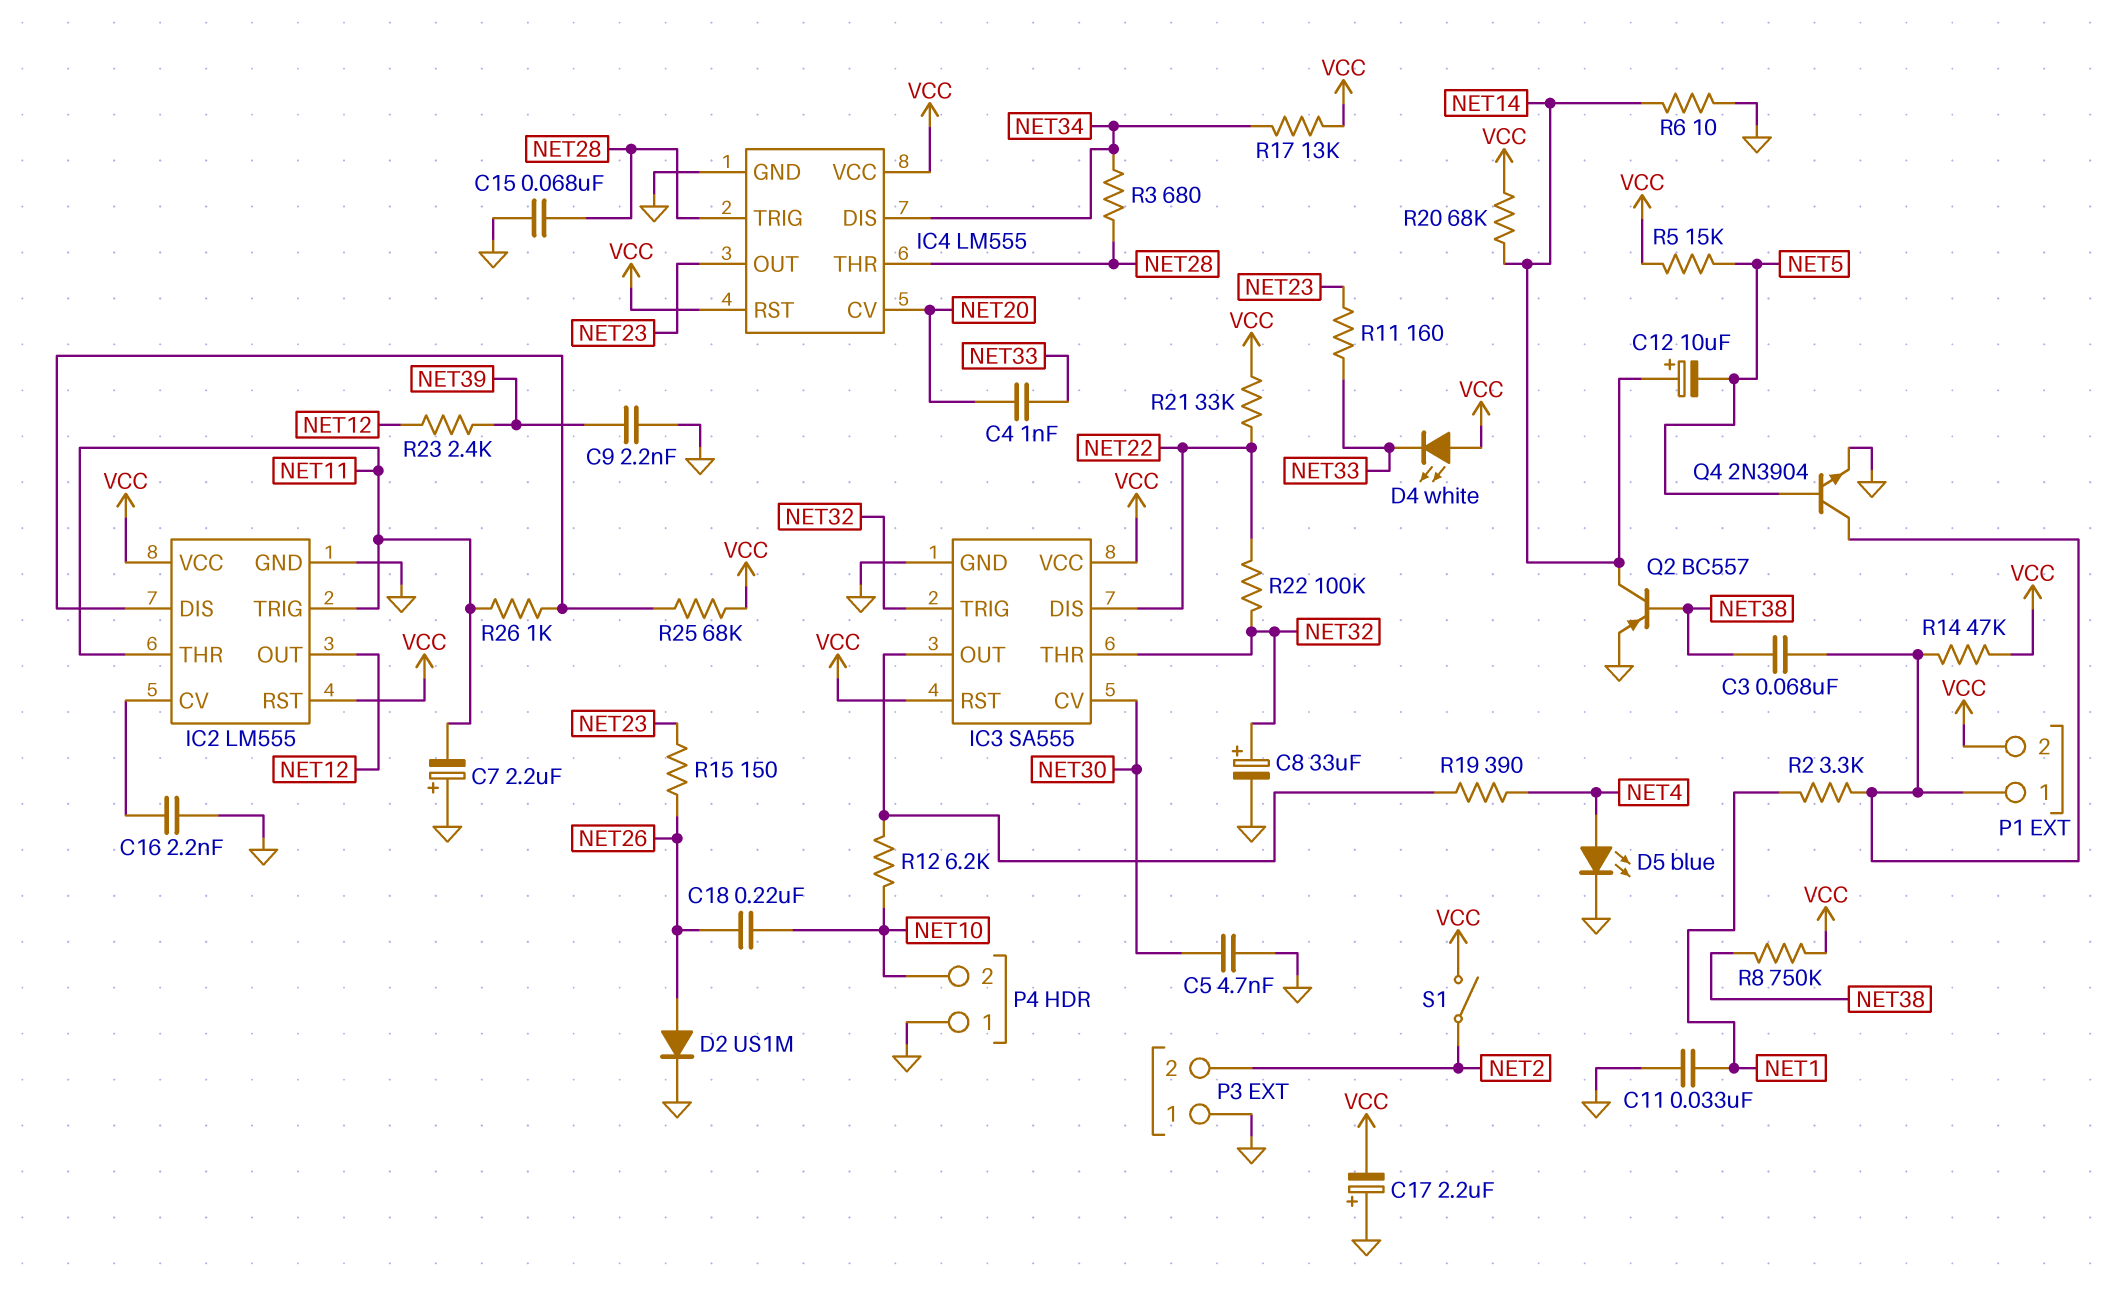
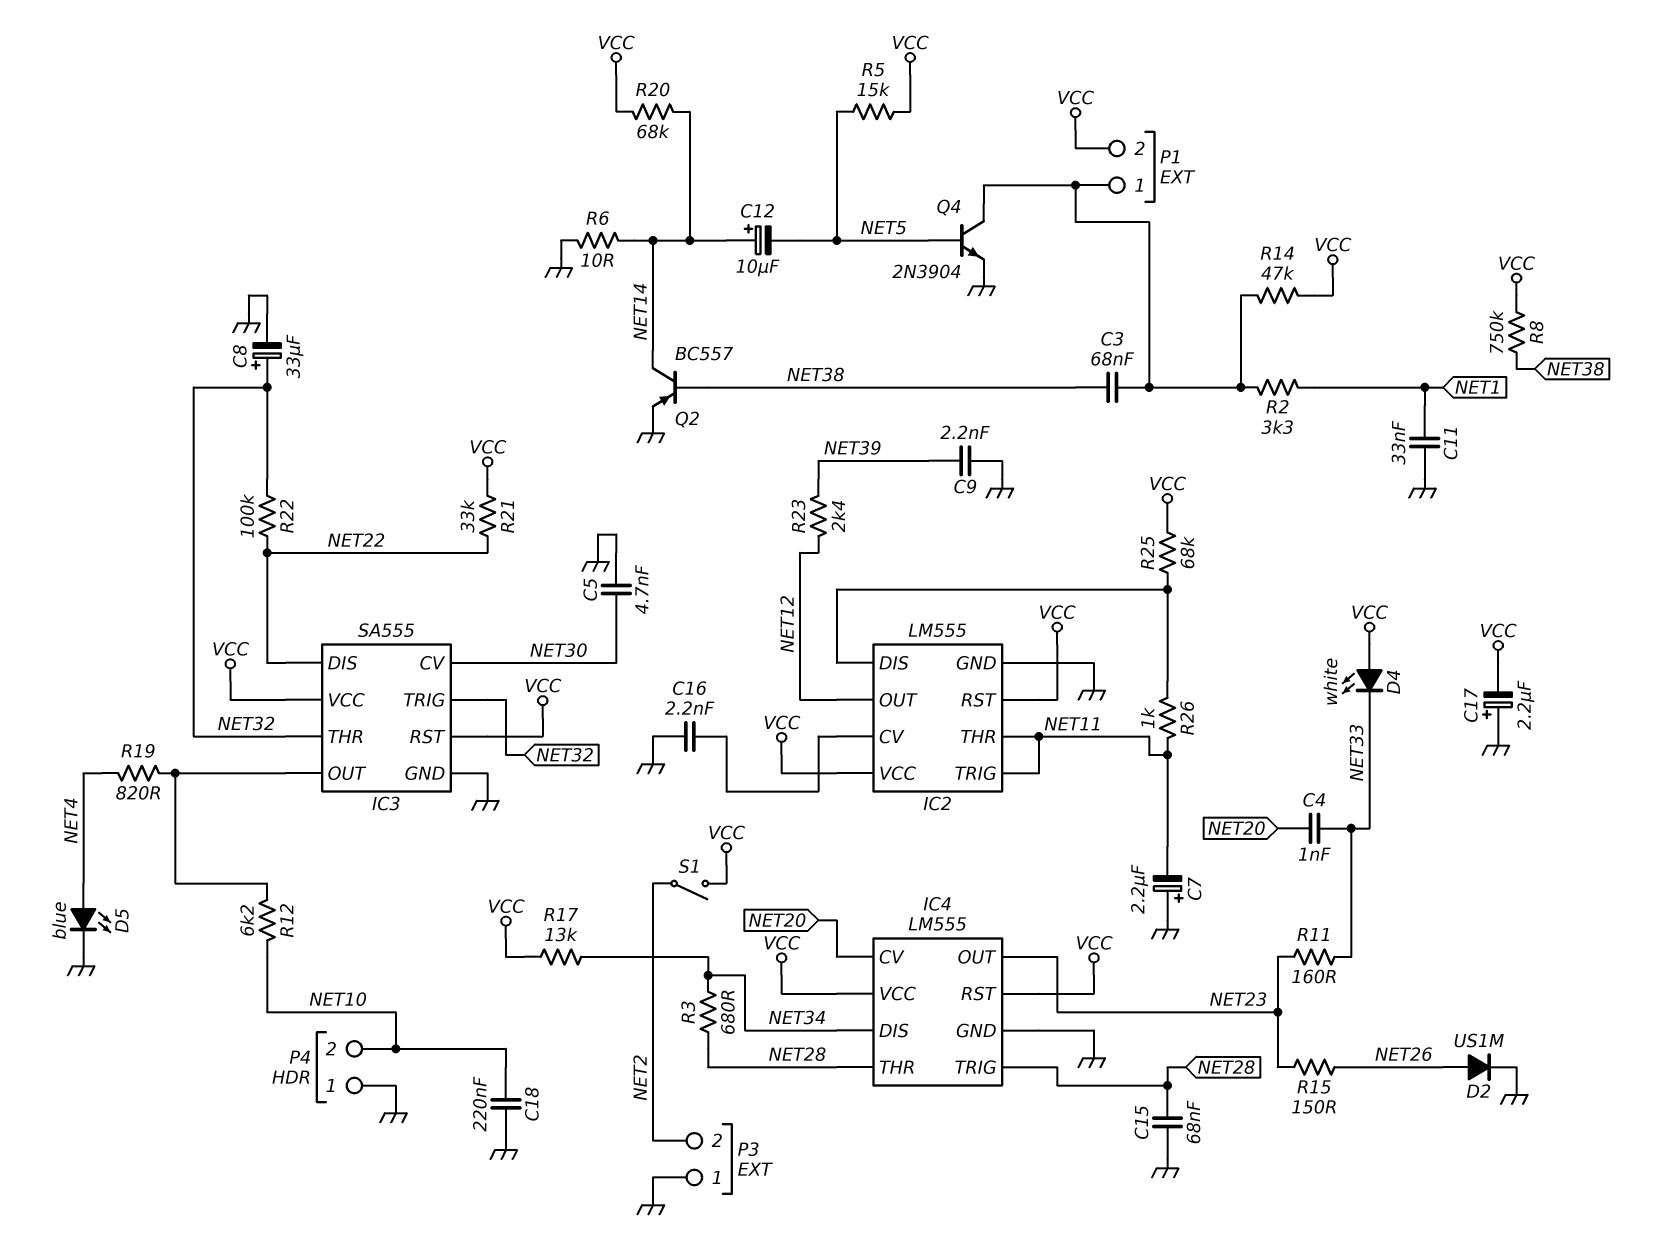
C18: 220nF (NET10, NET26) -> 220nF (GND, NET10)
R19: 390 (IC3/OUT, NET4) -> 820 (IC3/OUT, NET4)

